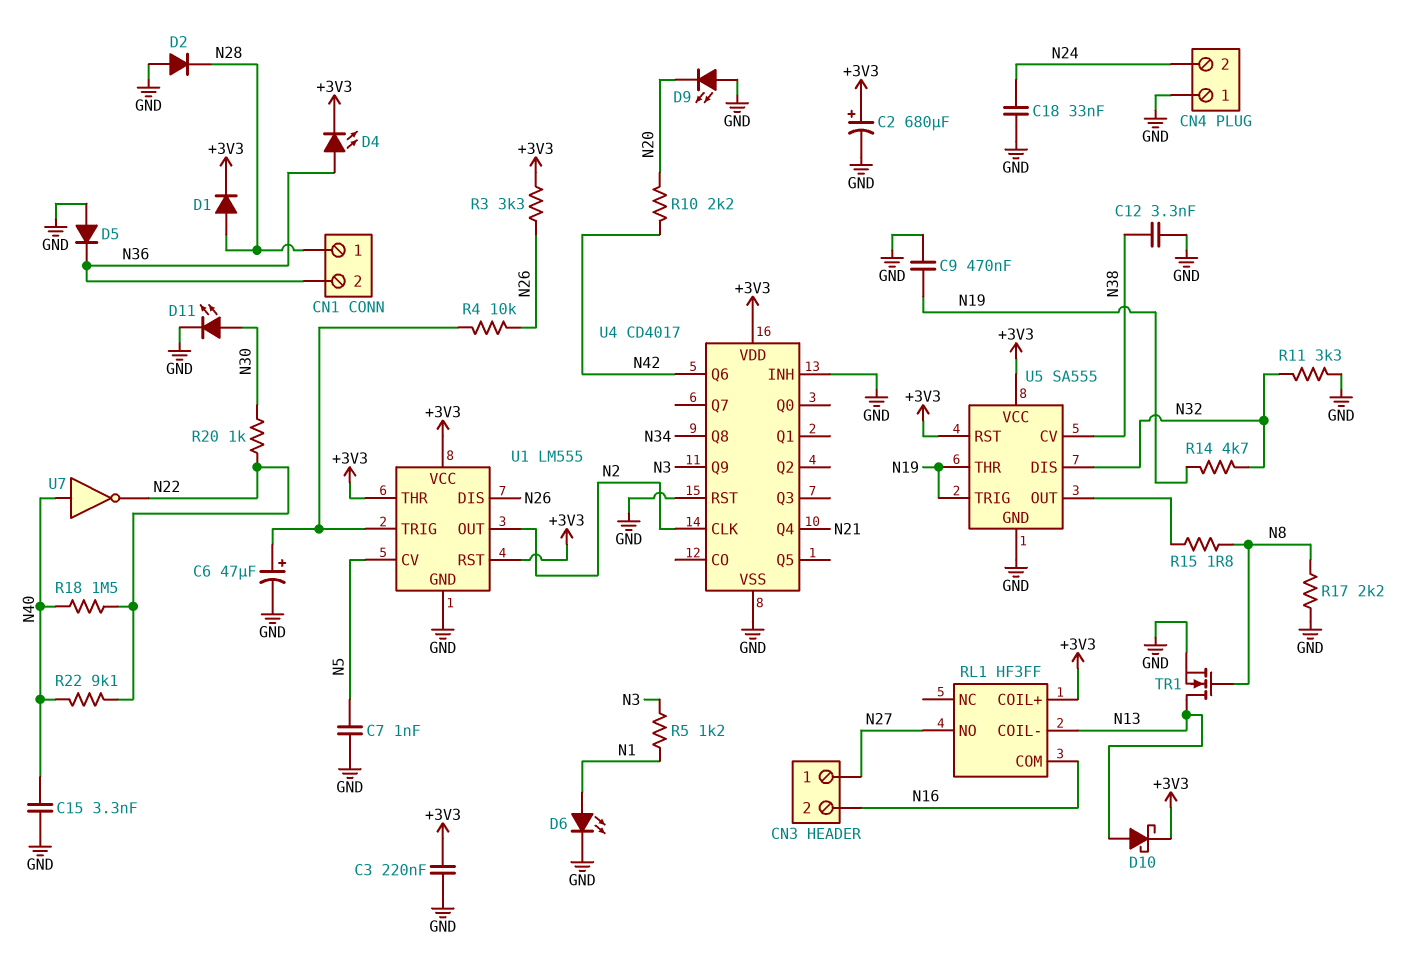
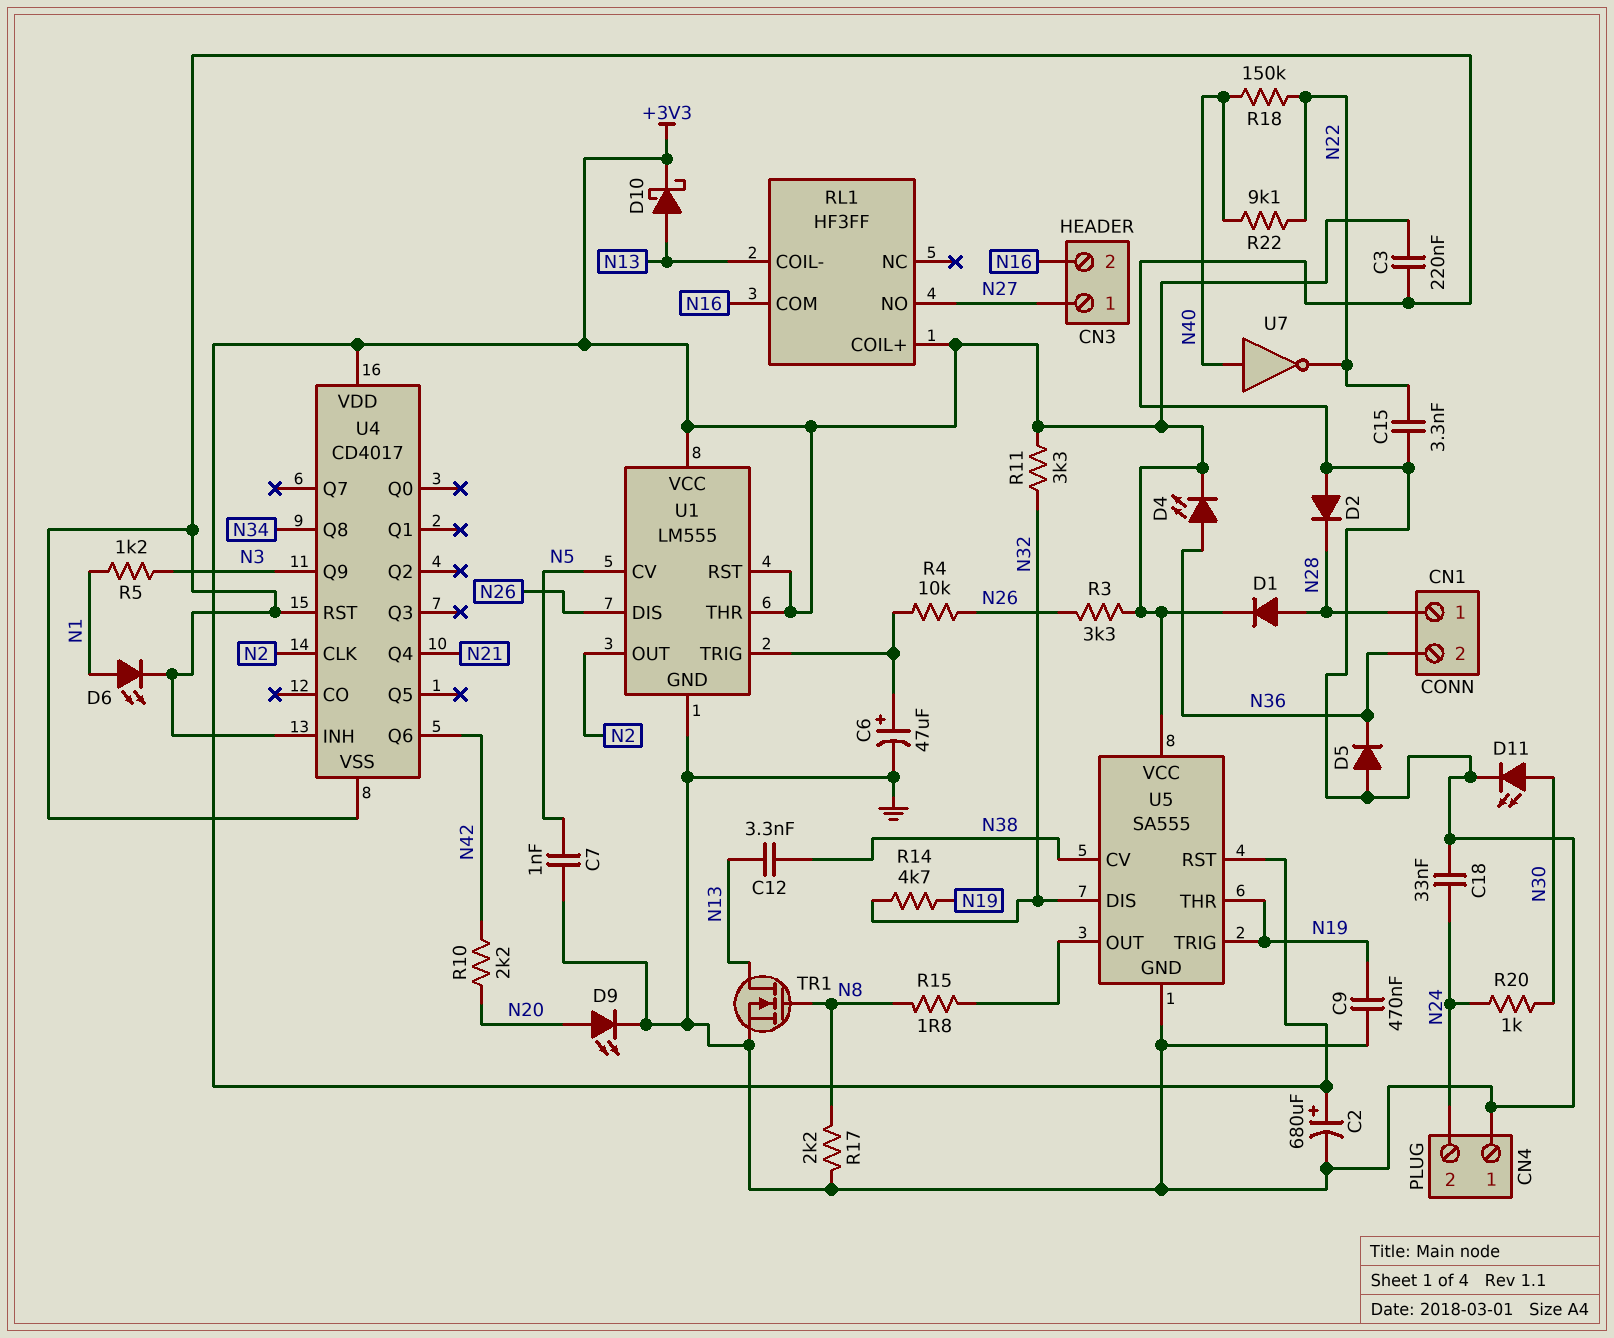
C12: 3.3nF (GND, N38) -> 3.3nF (N13, N38)
C15: 3.3nF (GND, N40) -> 3.3nF (GND, N22)
D9: LED (A GND, K N20) -> LED (A N20, K GND)
R11: 3.3k (GND, N32) -> 3.3k (+3V3, N32)
R18: 1.5M (N22, N40) -> 150k (N22, N40)
R20: 1k (N22, N30) -> 1k (N24, N30)

